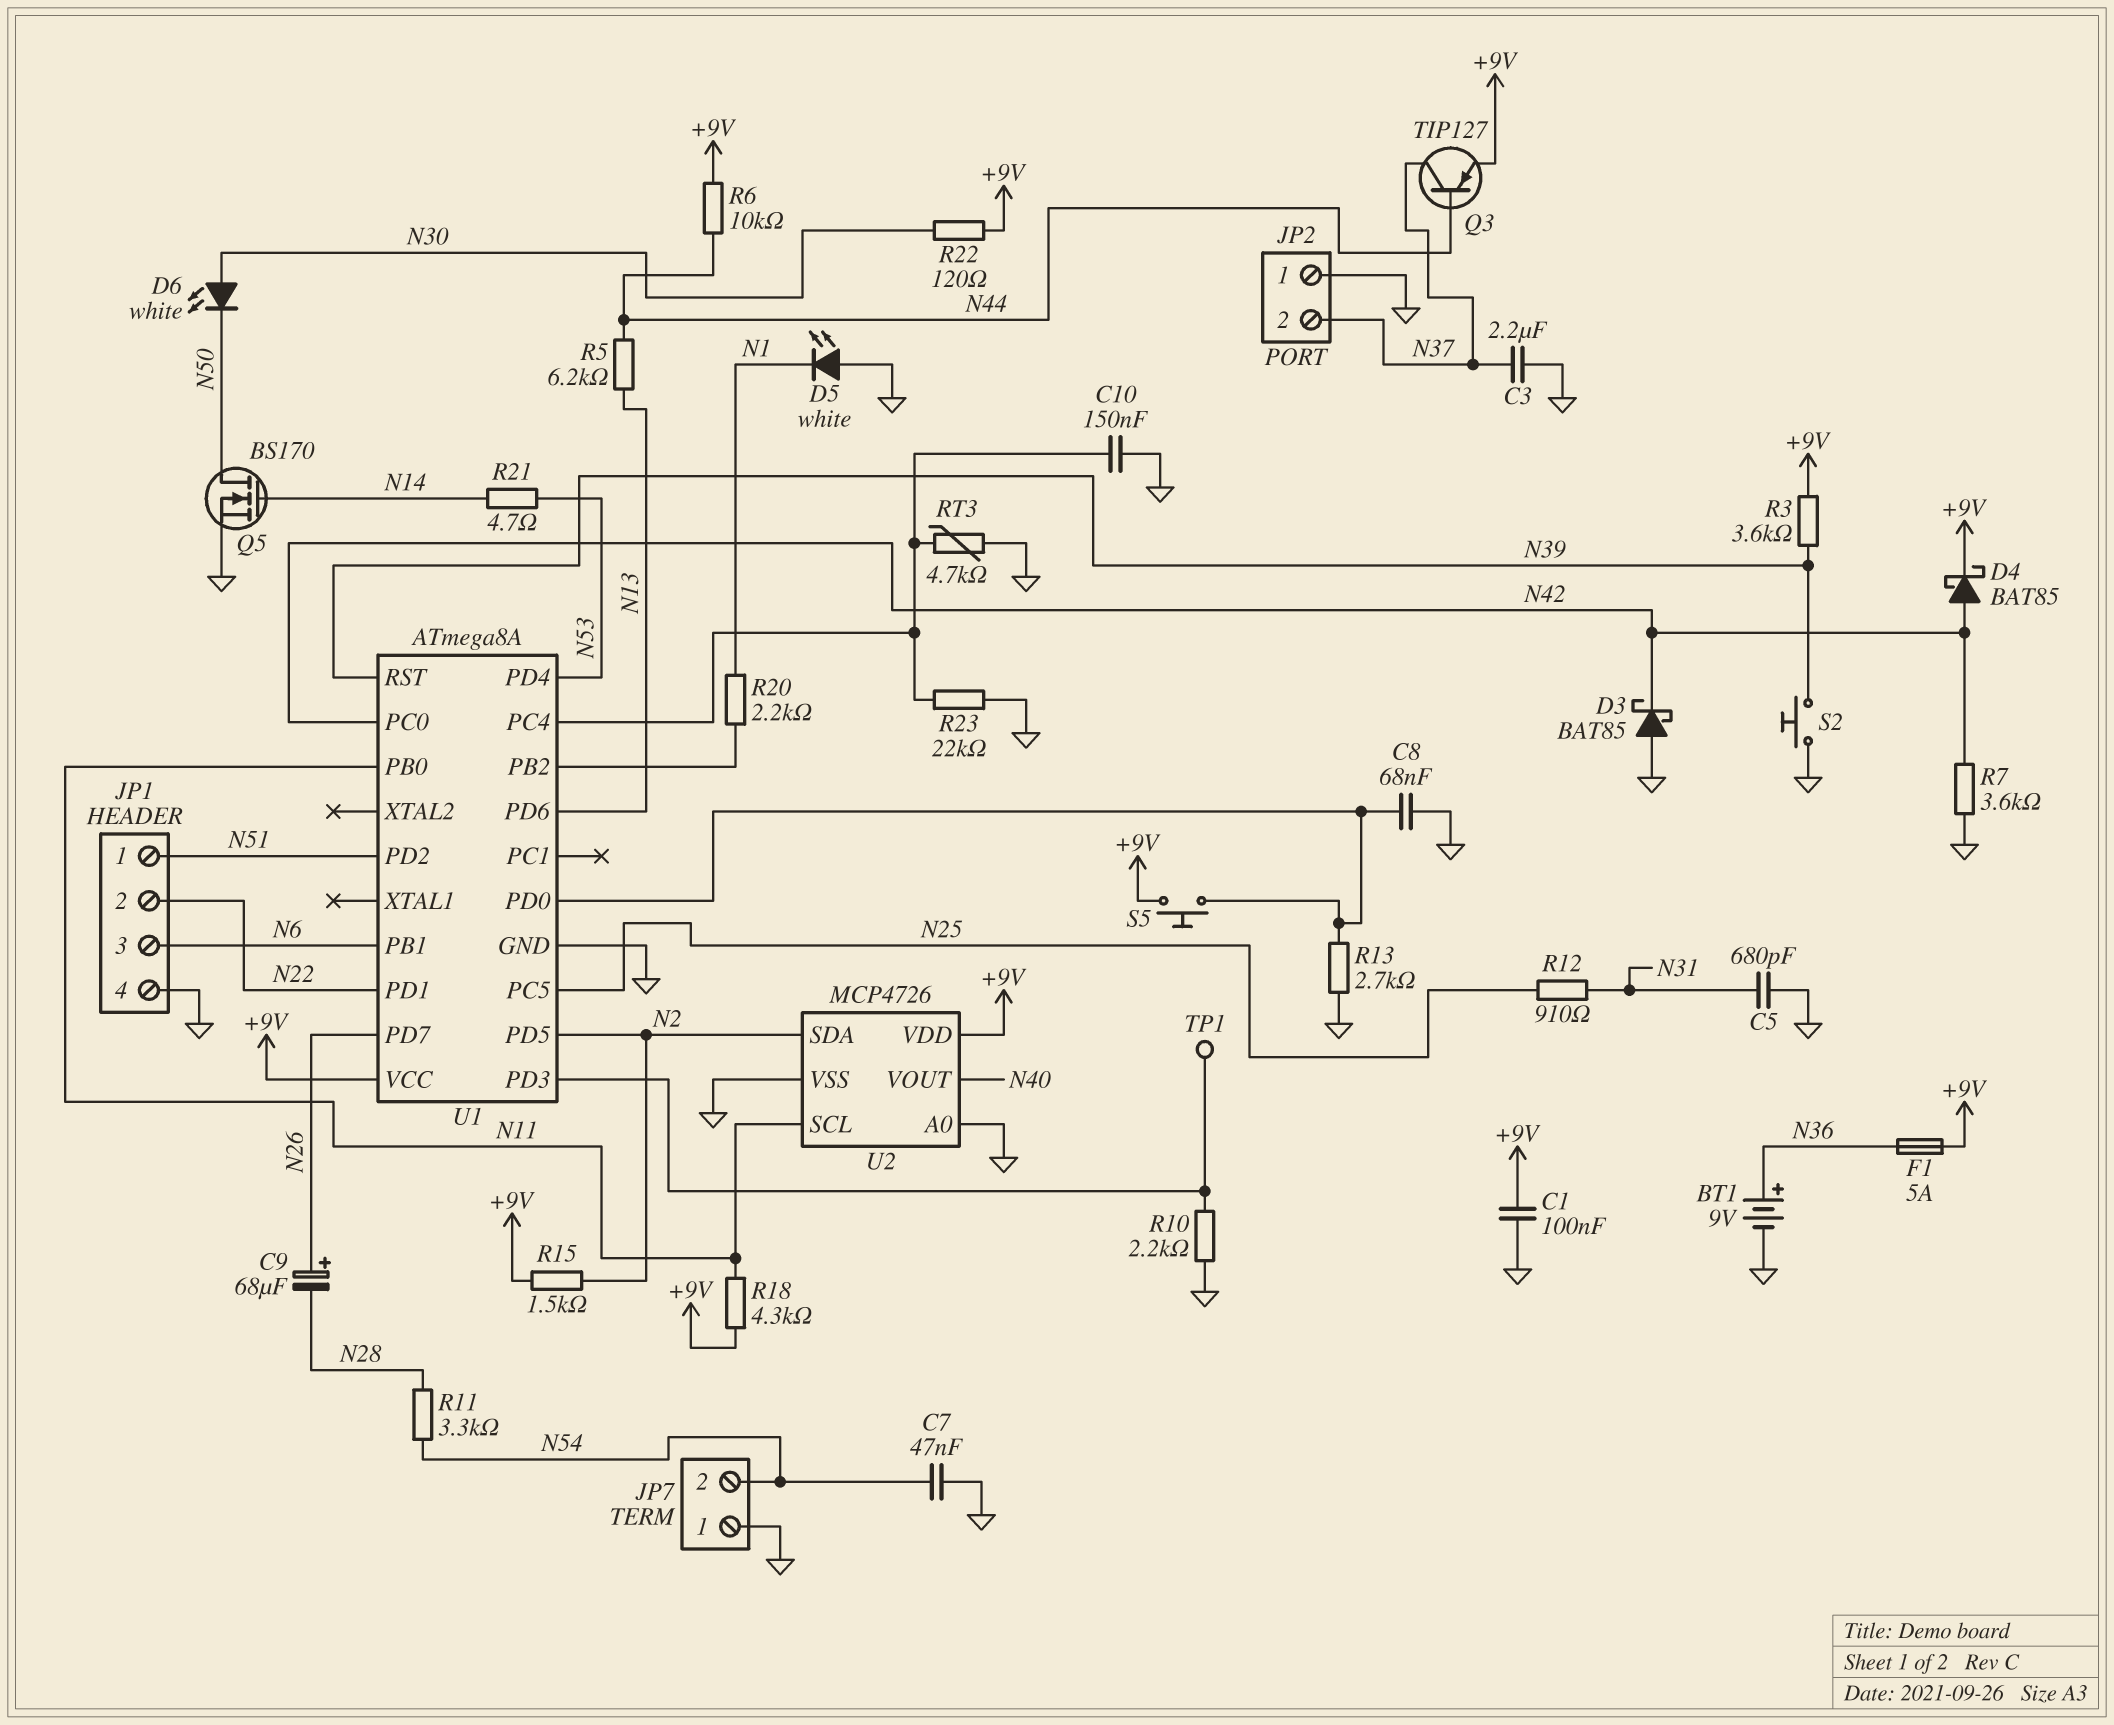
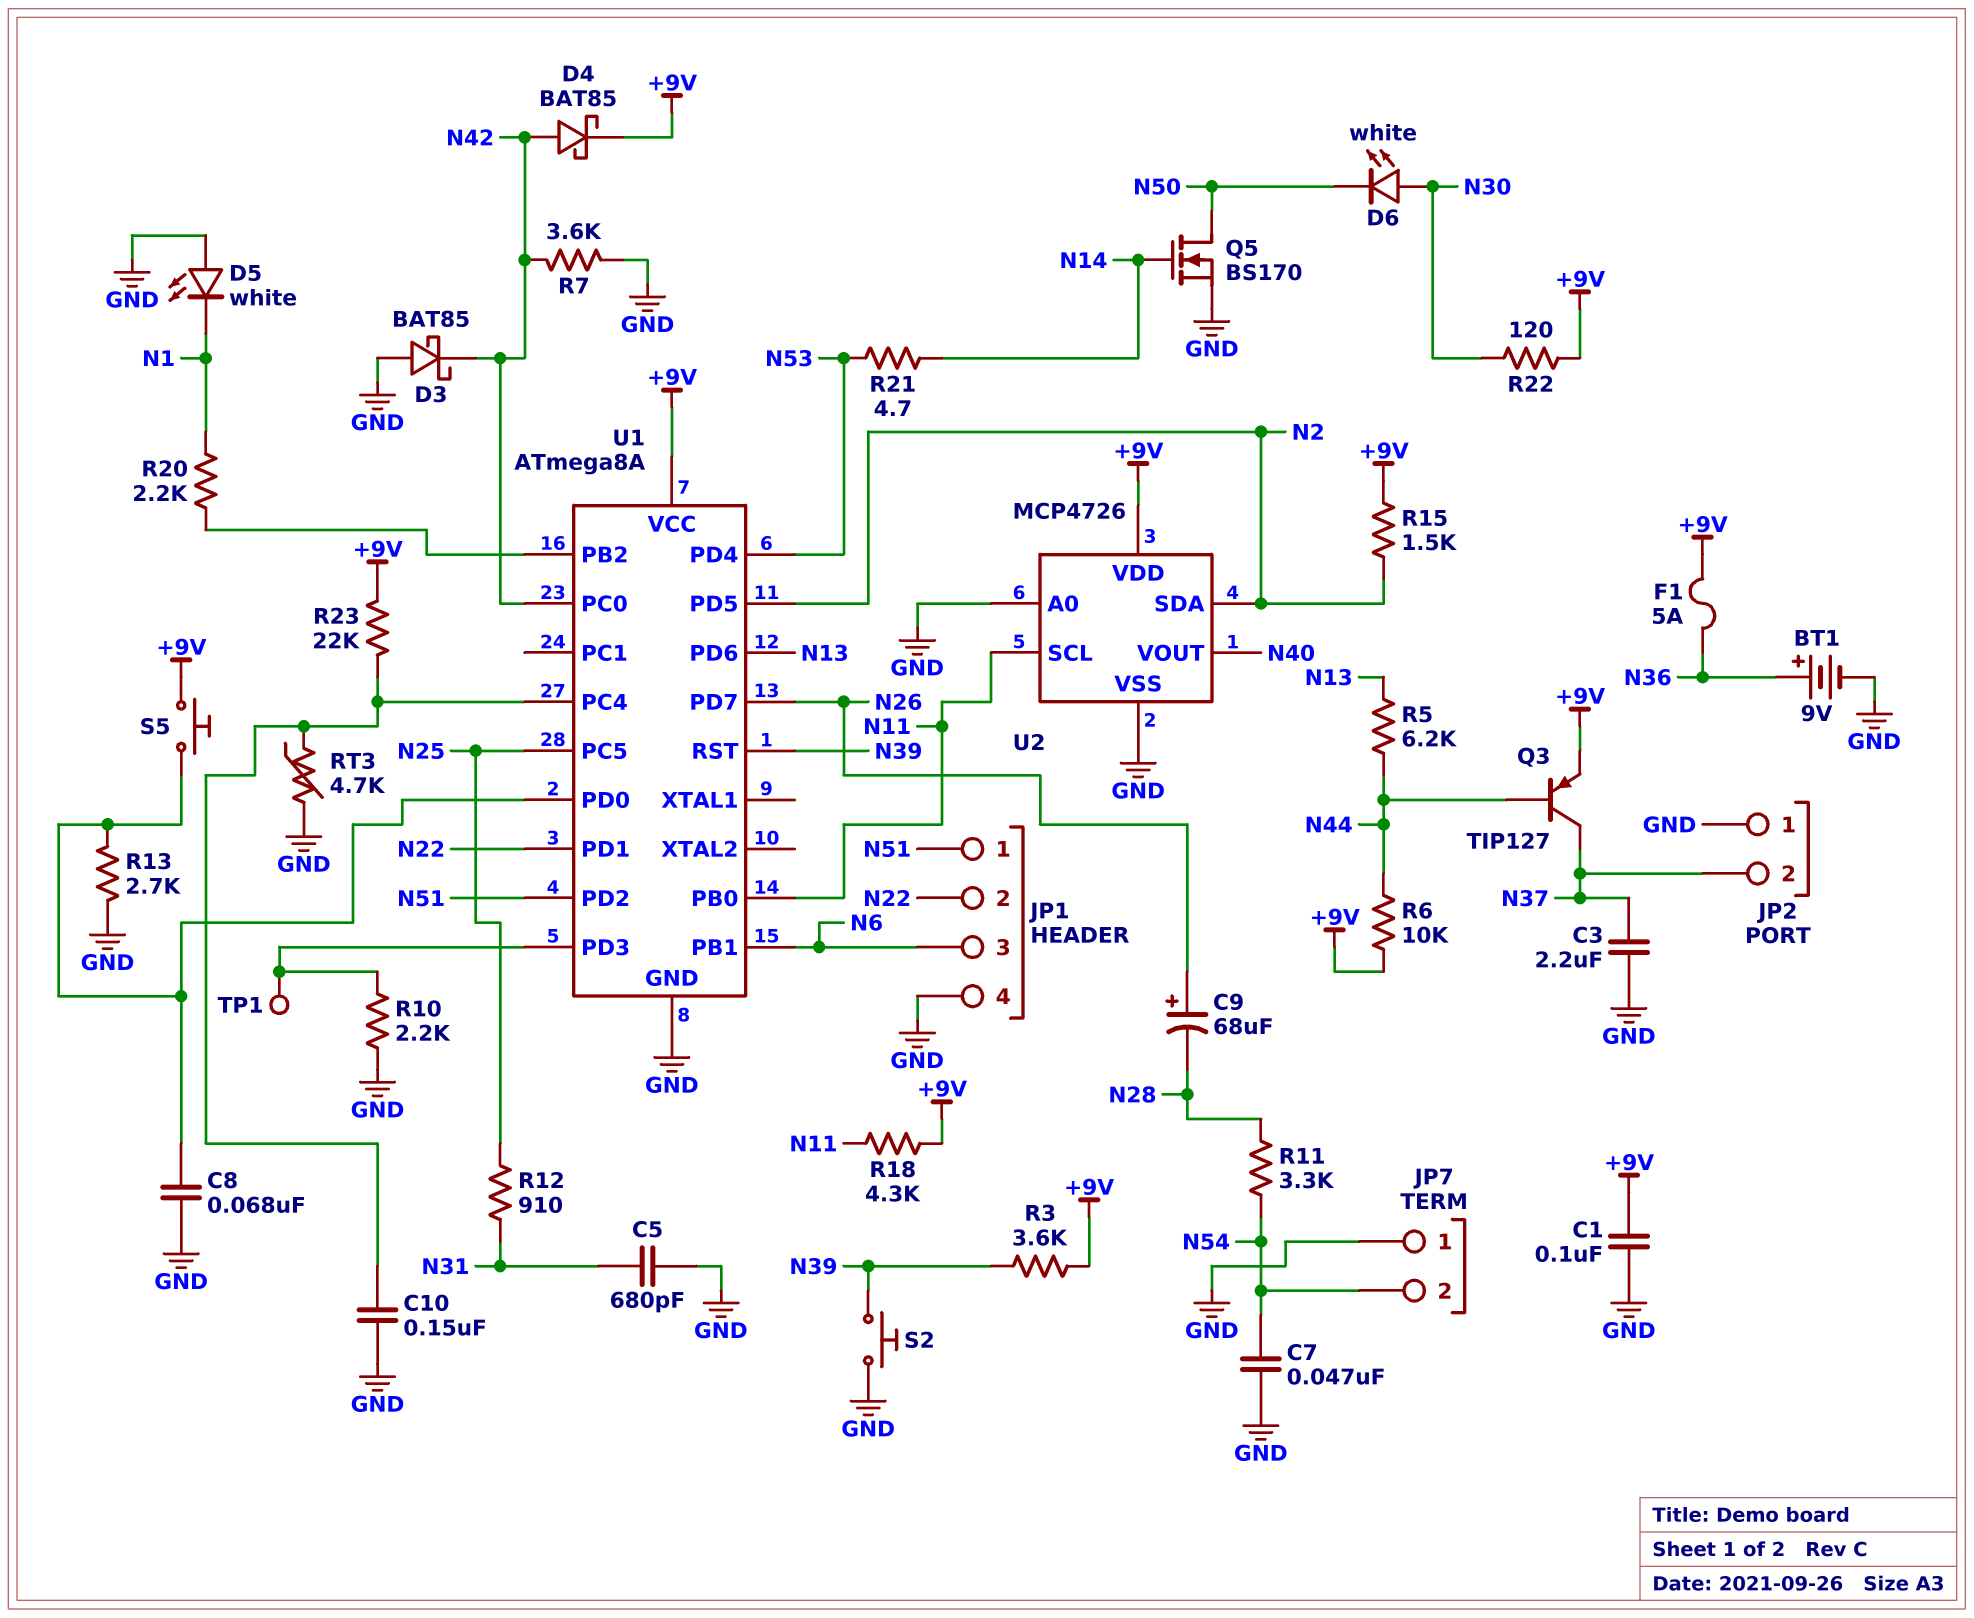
R23: 22k (GND, U1/PC4) -> 22k (+9V, U1/PC4)

